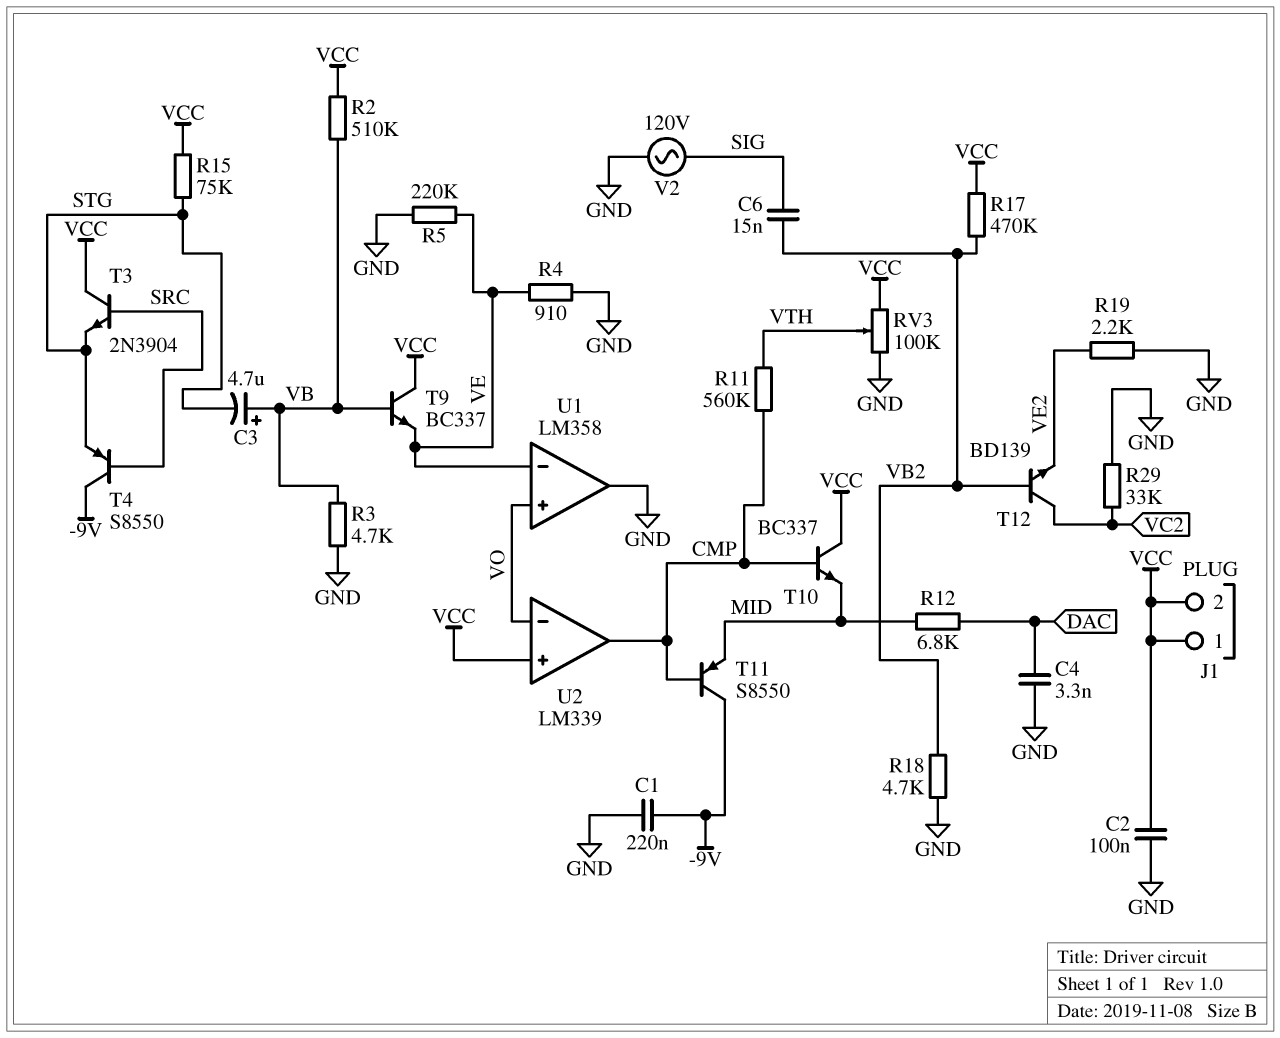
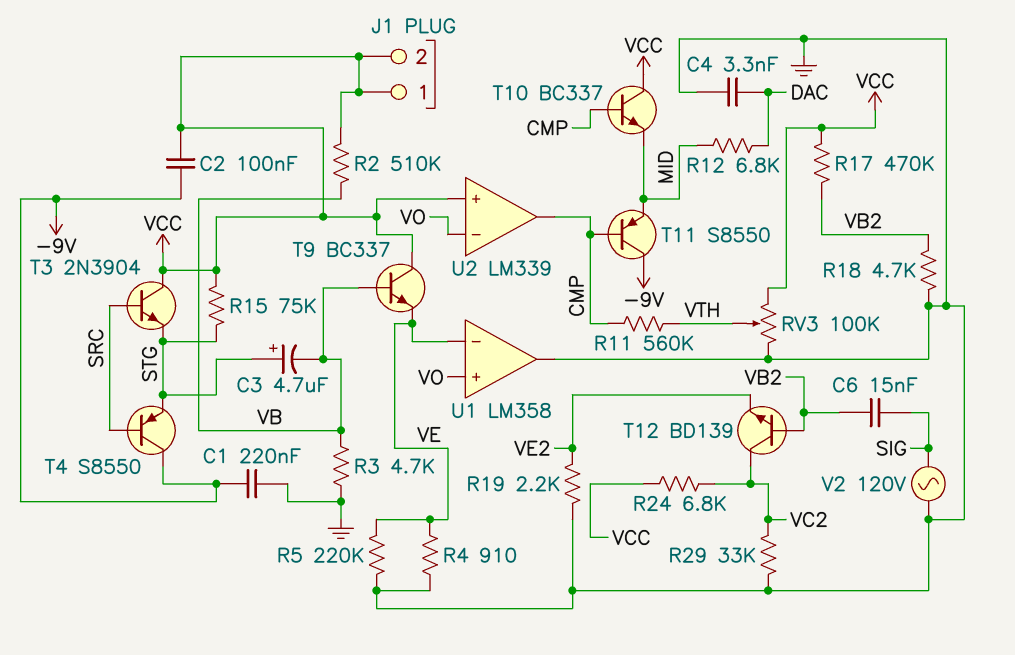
C2: 100nF (GND, VCC) -> 100nF (-9V, VCC)
C3: 4.7uF (plus VB, minus STG) -> 4.7uF (plus STG, minus VB)
R24: none -> 6.8k (VC2, VCC)

